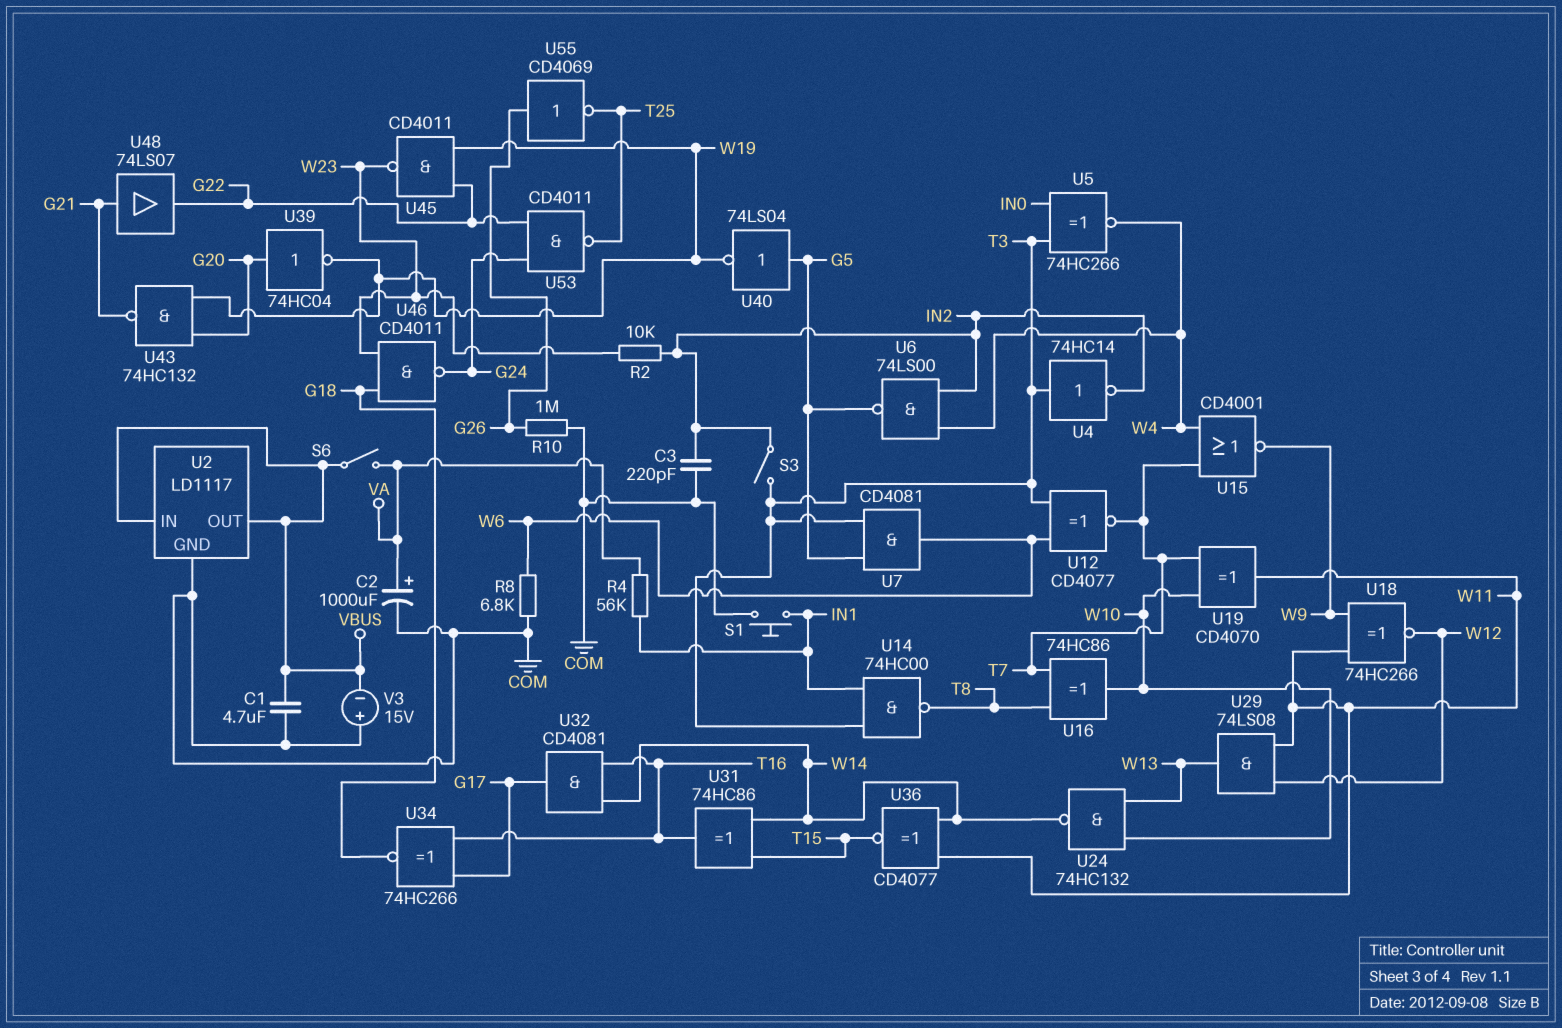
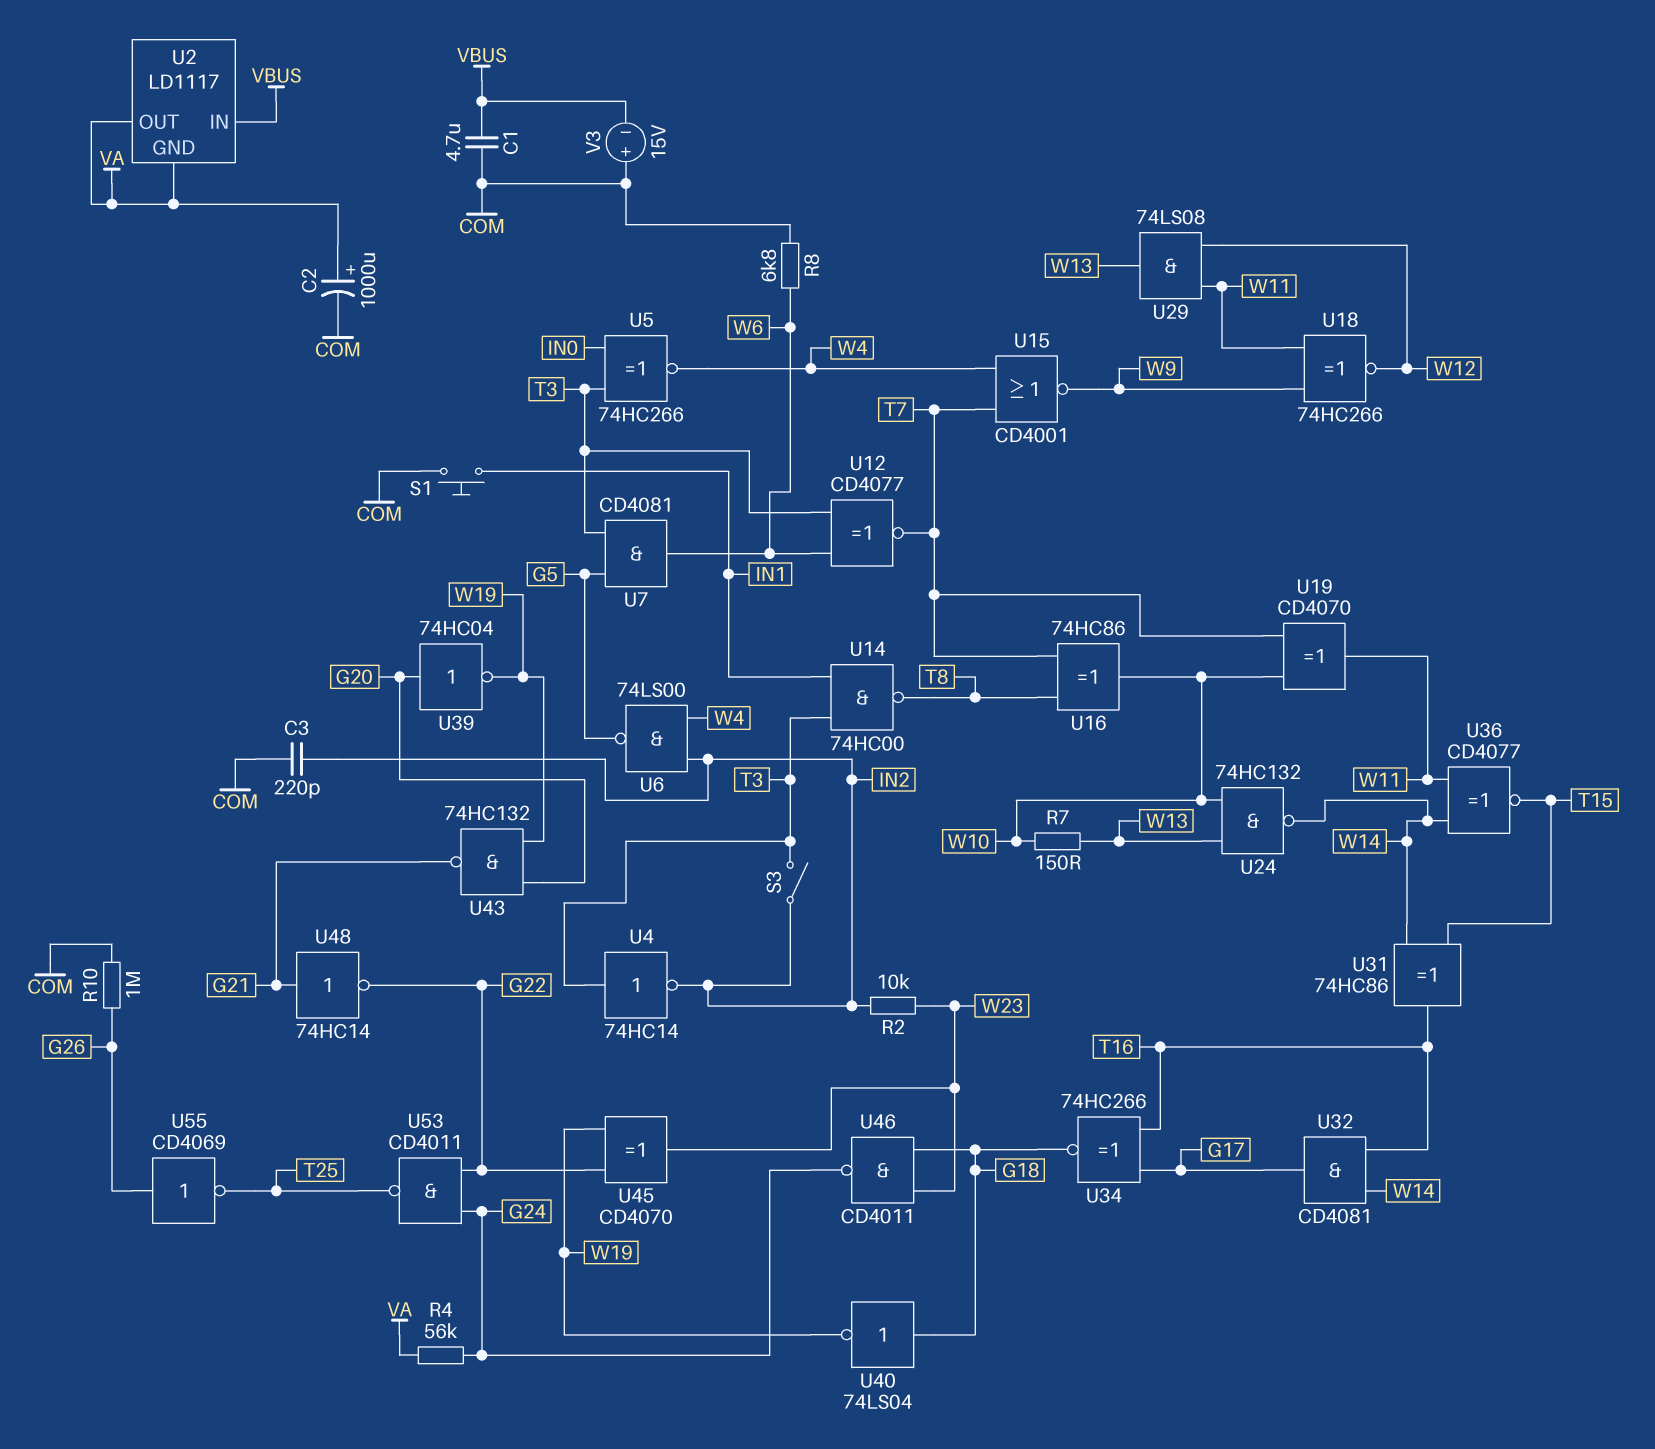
R4: 56k (IN1, VA) -> 56k (G24, VA)
R7: none -> 150 (W10, W13)
S6: switch (VA, VBUS) -> none
U2 pin GND: COM -> VA
U2 pin OUT: VBUS -> VA
U40: NOT 74LS04 (in G5, out W19) -> NOT 74LS04 (in G18, out W19)
U45: NAND CD4011 (in G22, in W19, out W23) -> XOR CD4070 (in G22, in W19, out W23)
U48: buffer 74LS07 (in G21, out G22) -> NOT 74HC14 (in G21, out G22)

